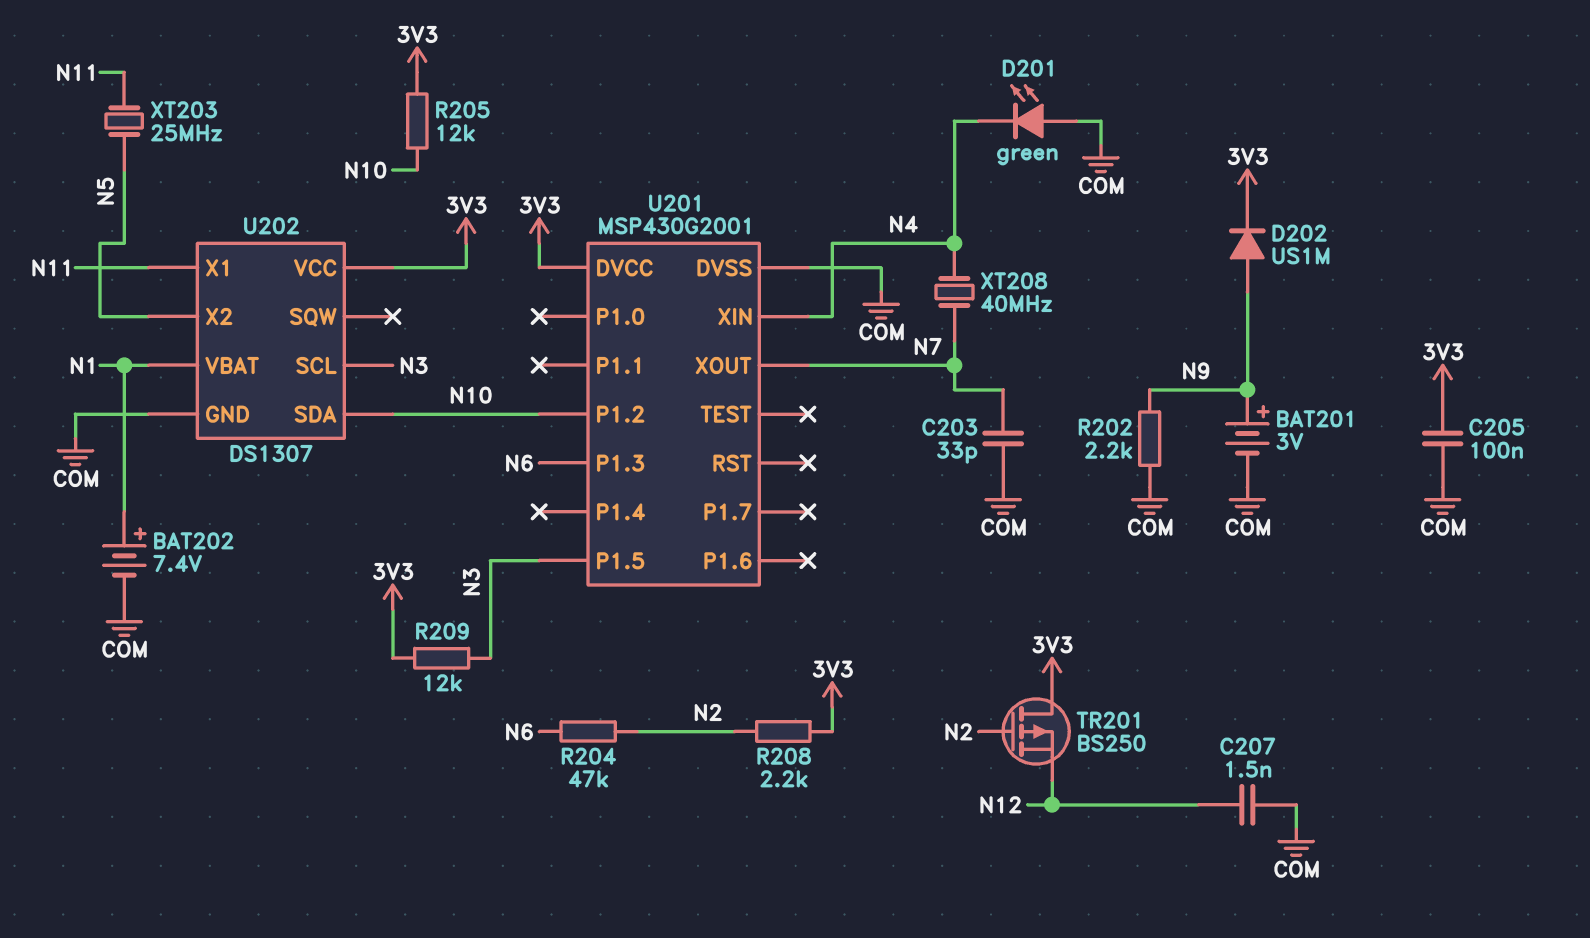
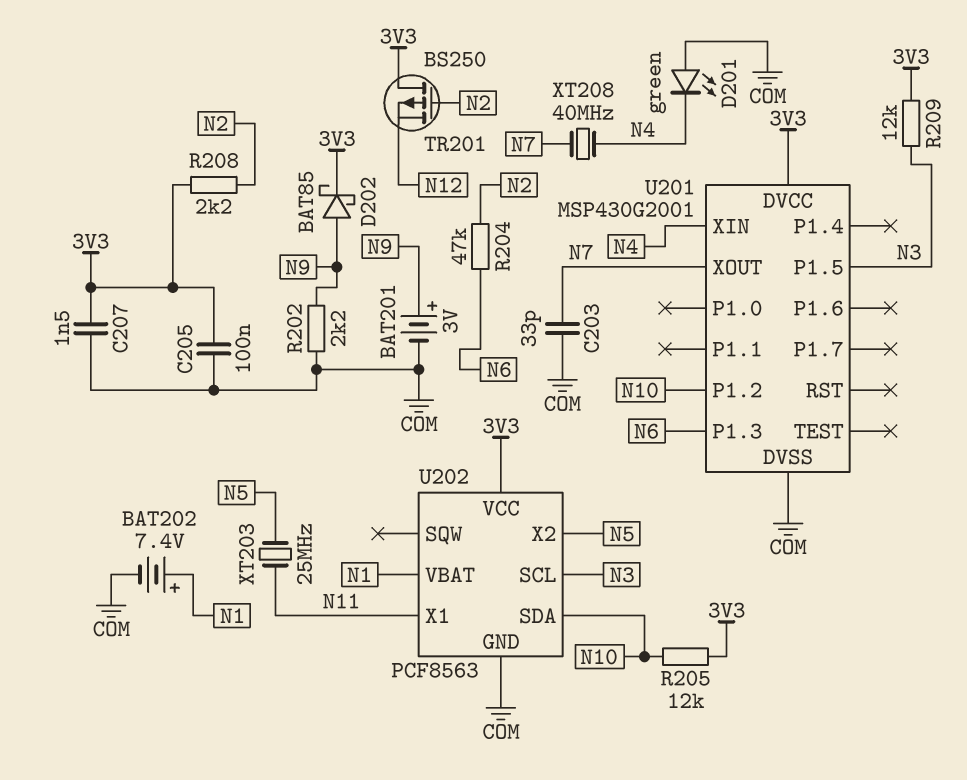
C207: 1.5nF (COM, N12) -> 1.5nF (3V3, COM)
D202: diode US1M (A N9, K 3V3) -> schottky BAT85 (A N9, K 3V3)
U202: DS1307 -> PCF8563

